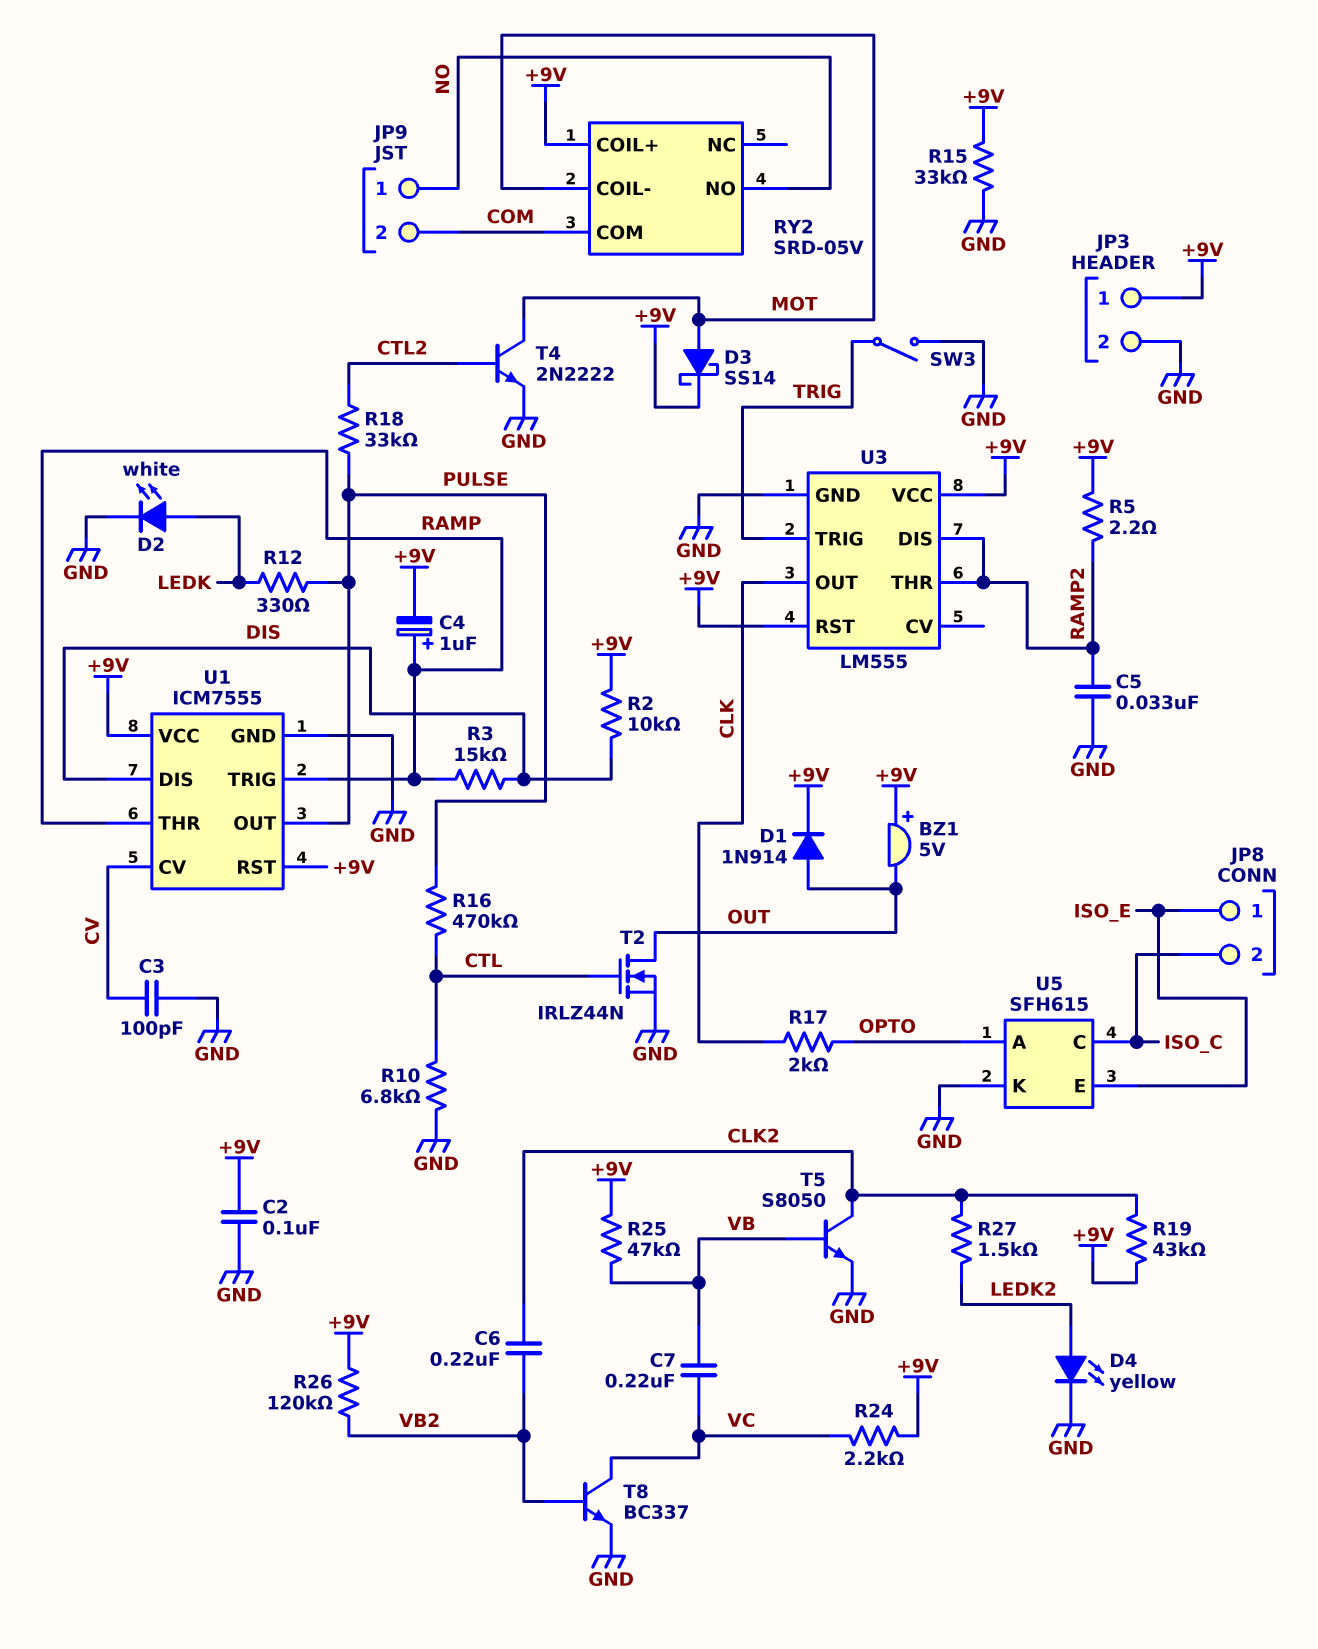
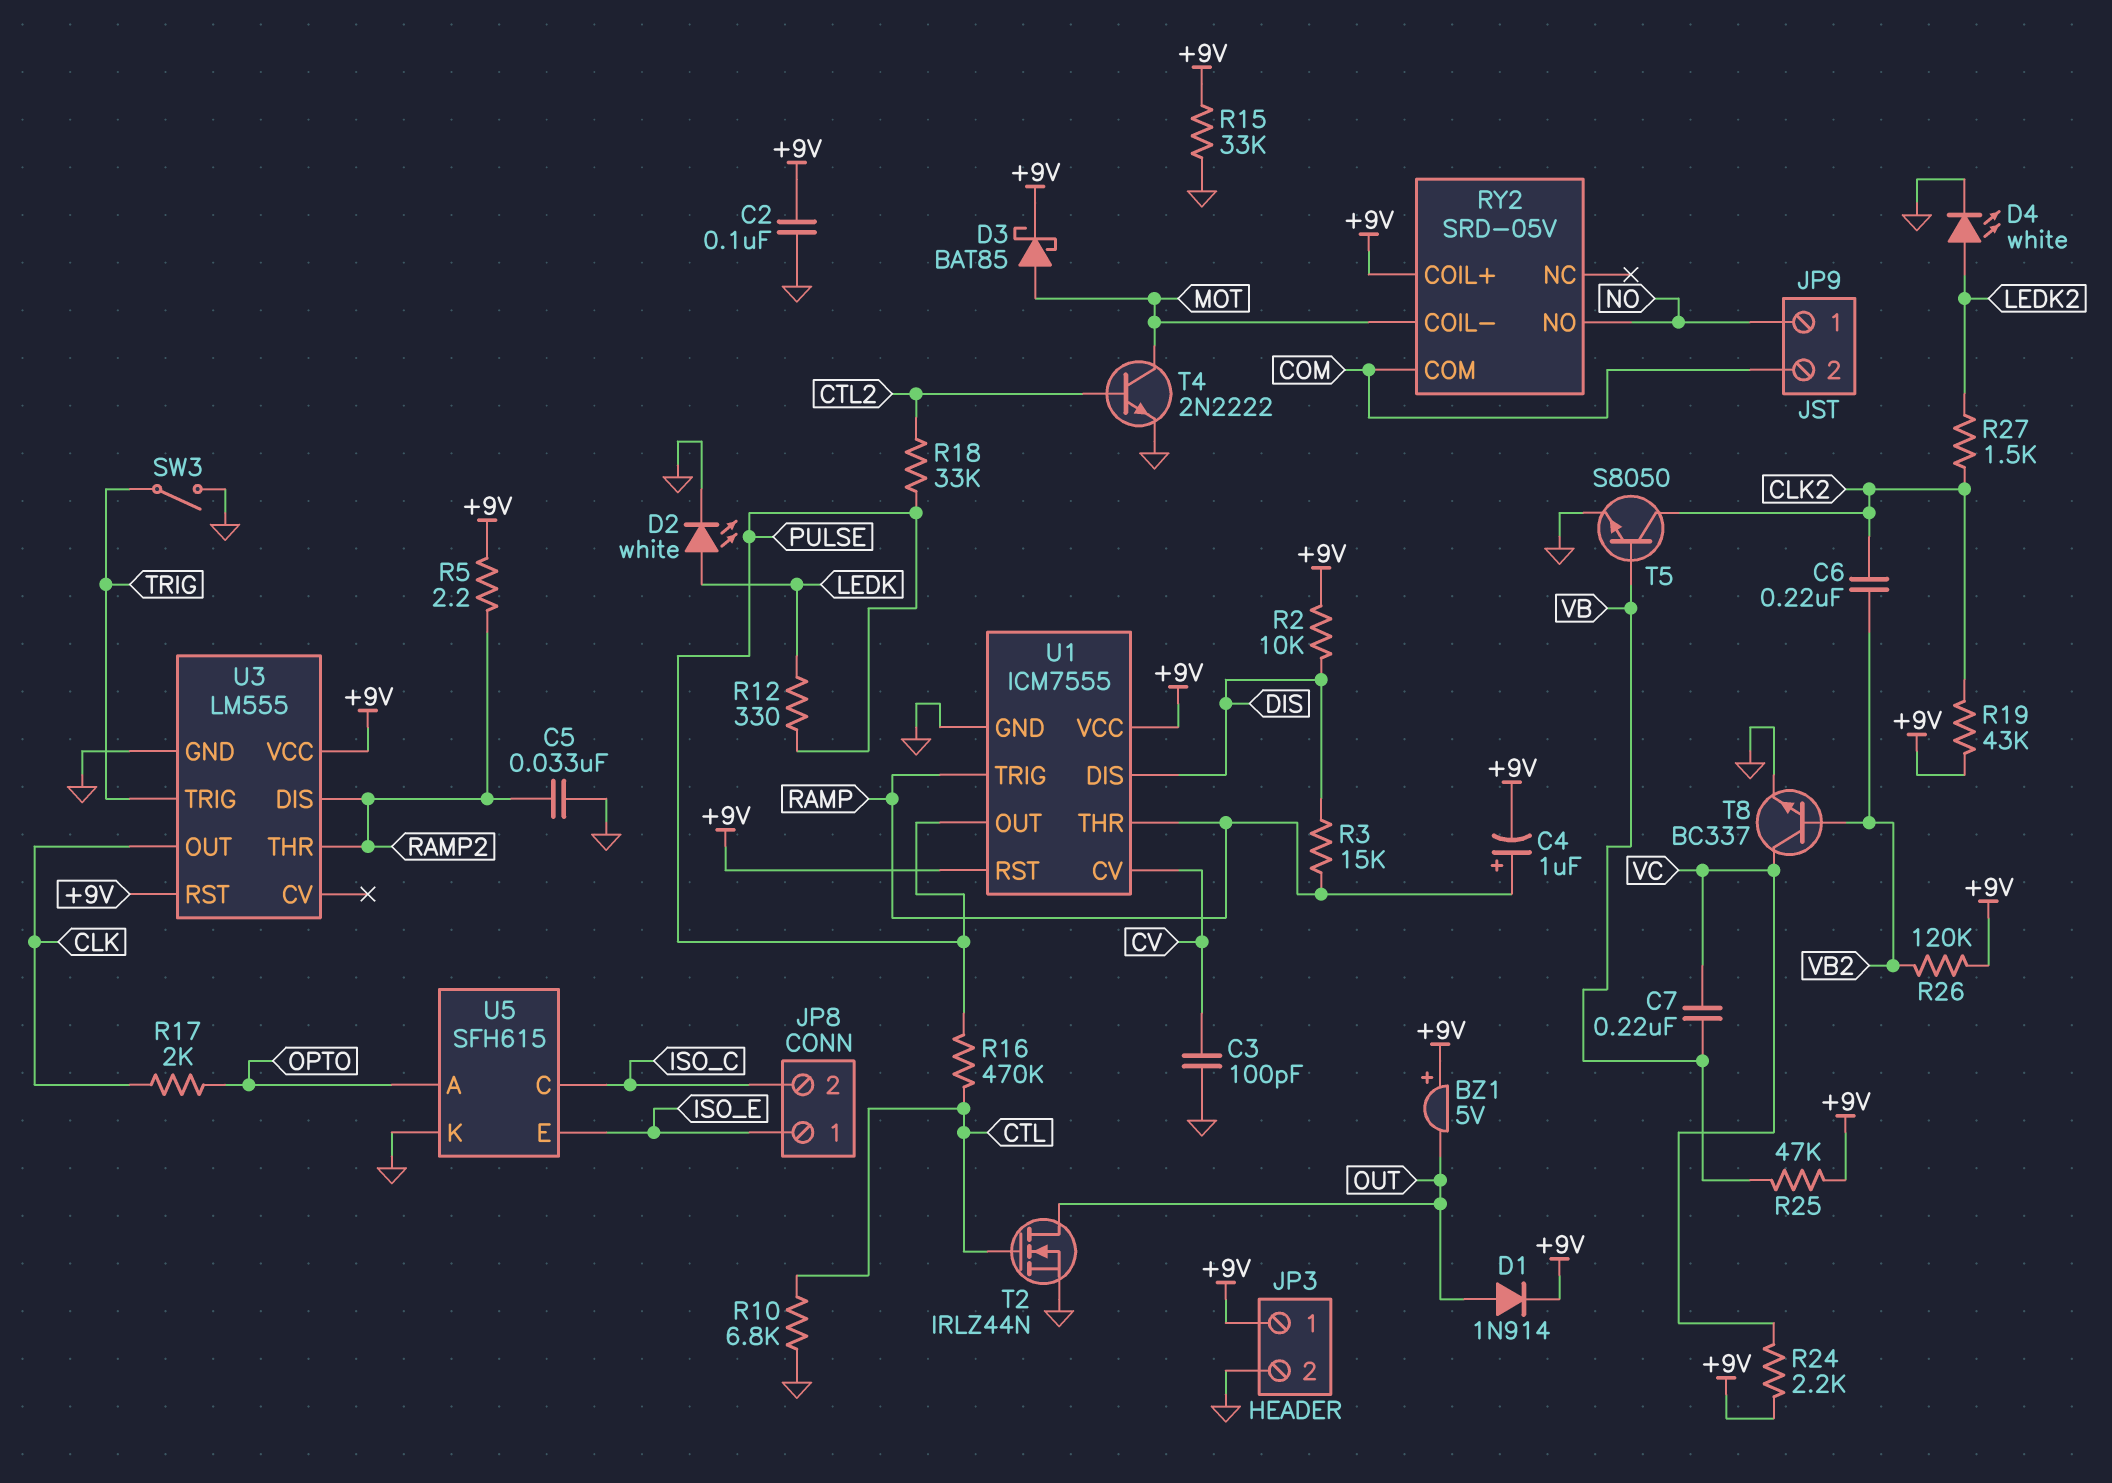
D3: schottky SS14 (A MOT, K +9V) -> schottky BAT85 (A MOT, K +9V)
D4: LED yellow (A LEDK2, K GND) -> LED white (A LEDK2, K GND)

